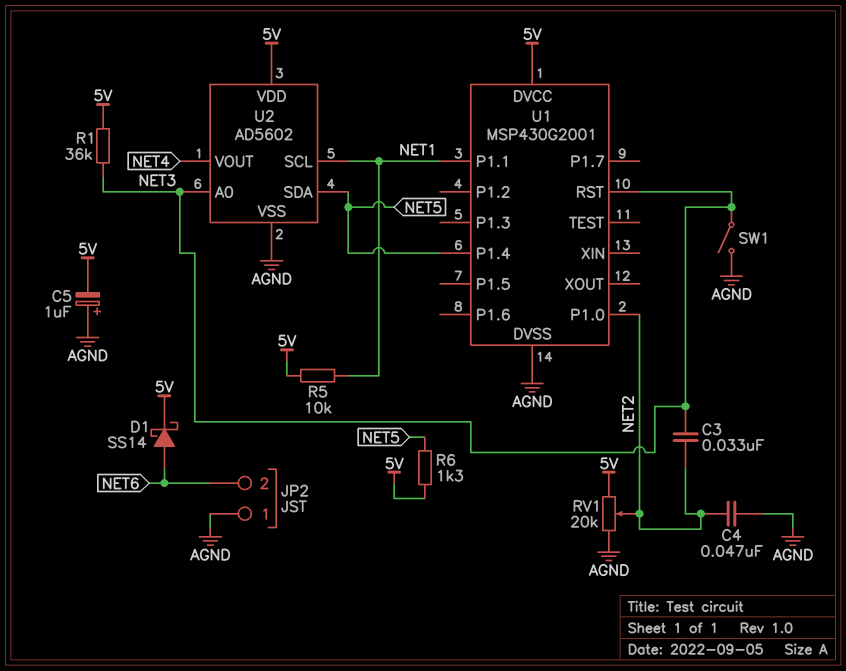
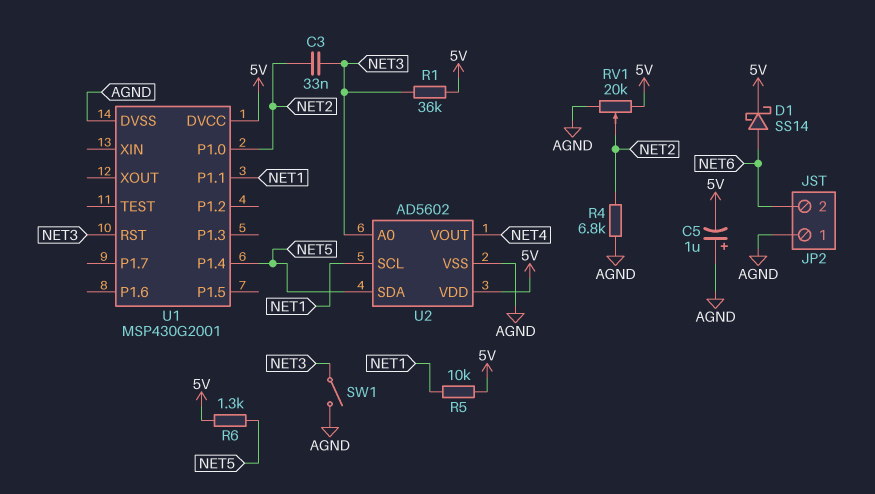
C4: 47nF (AGND, NET2) -> none
R4: none -> 6.8k (AGND, NET2)

